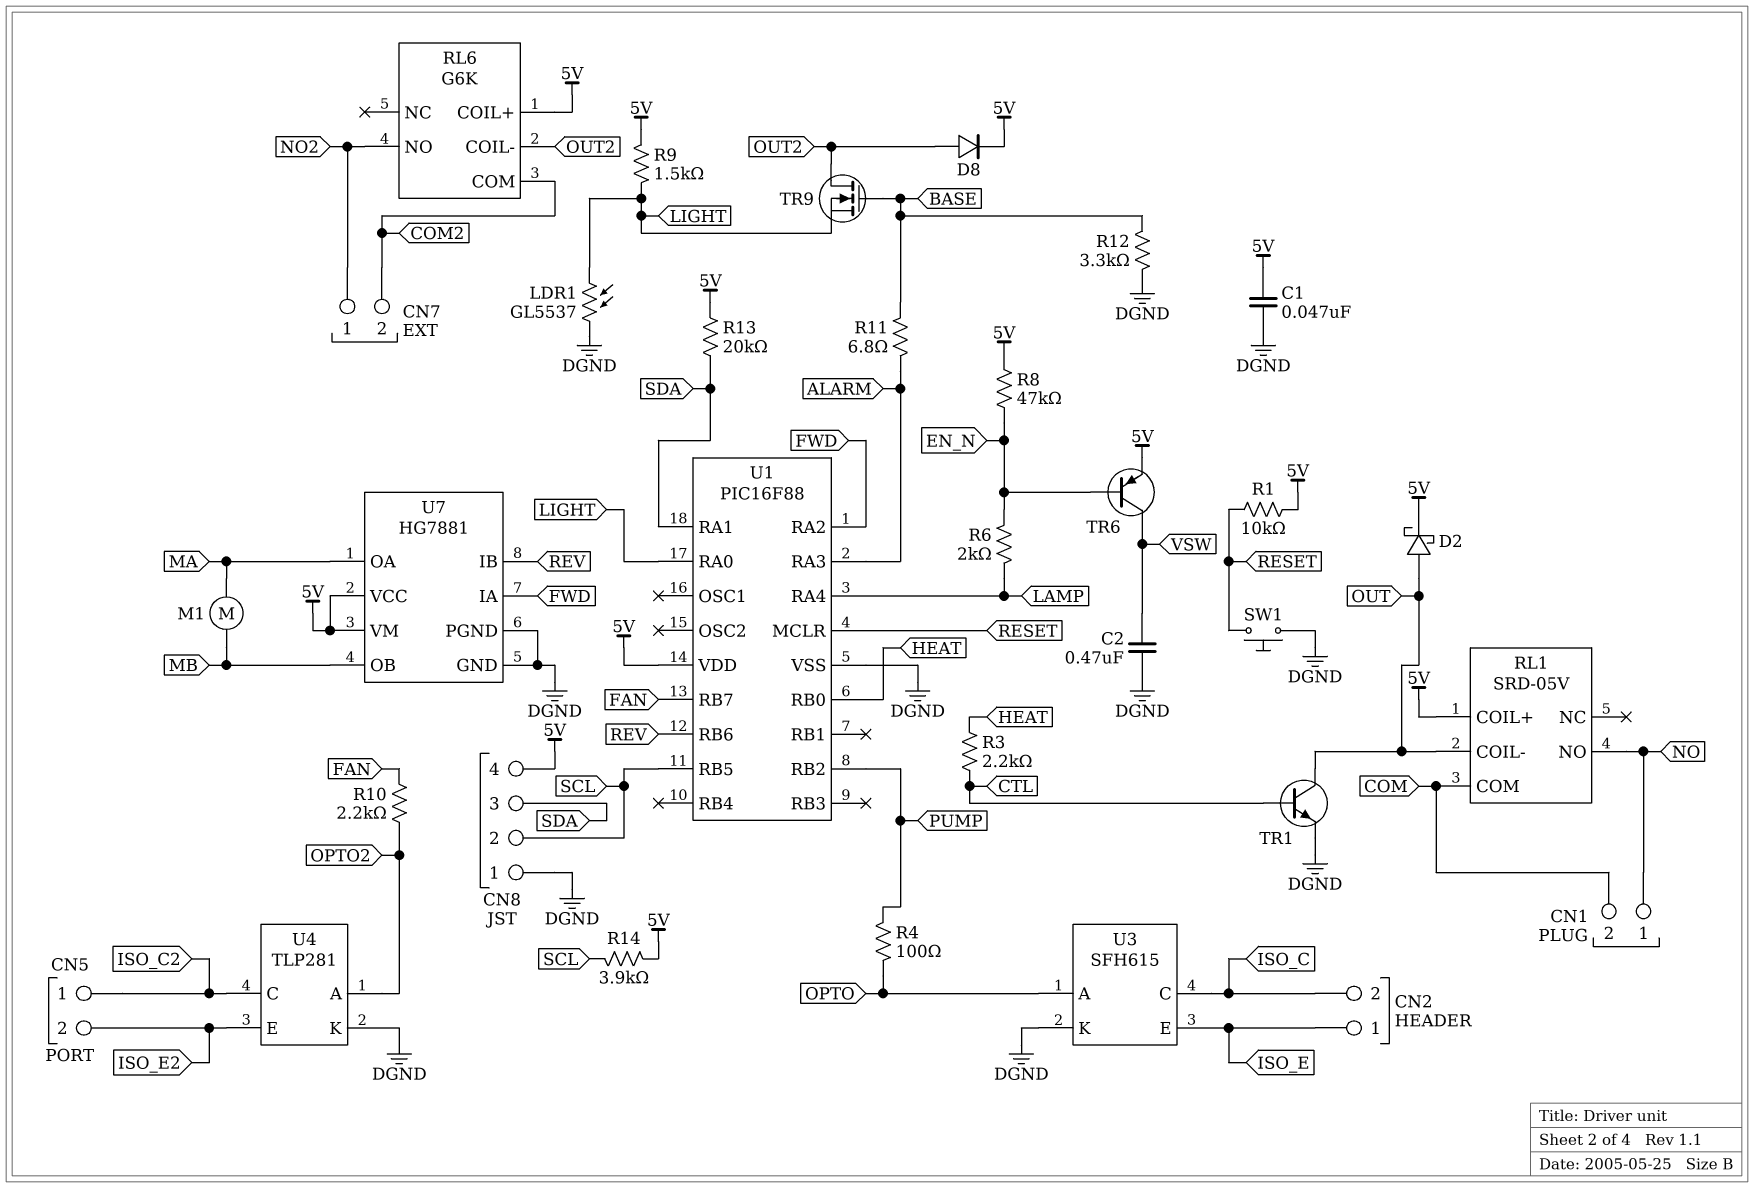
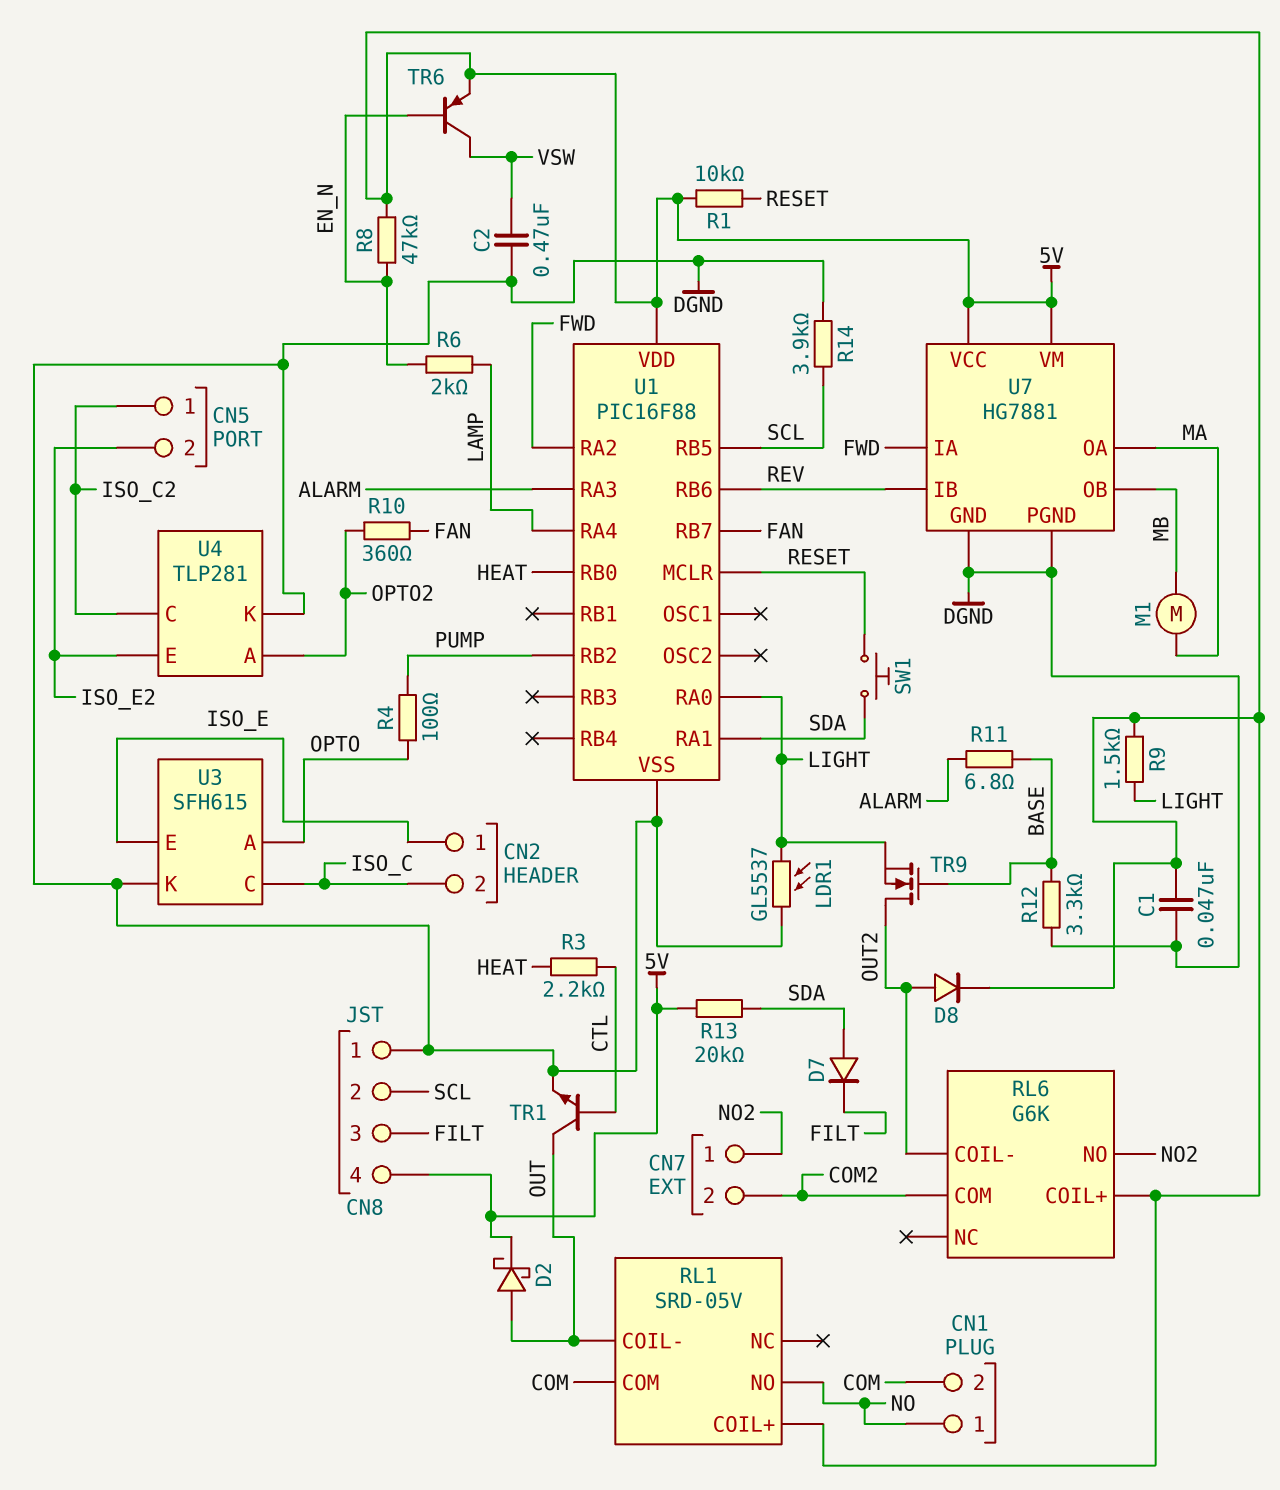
CN8 pin 3: SDA -> FILT
D7: none -> diode (A SDA, K FILT)
R10: 2.2k (FAN, OPTO2) -> 360 (FAN, OPTO2)
R14: 3.9k (5V, SCL) -> 3.9k (DGND, SCL)
SW1: button (DGND, RESET) -> button (RESET, SDA)

